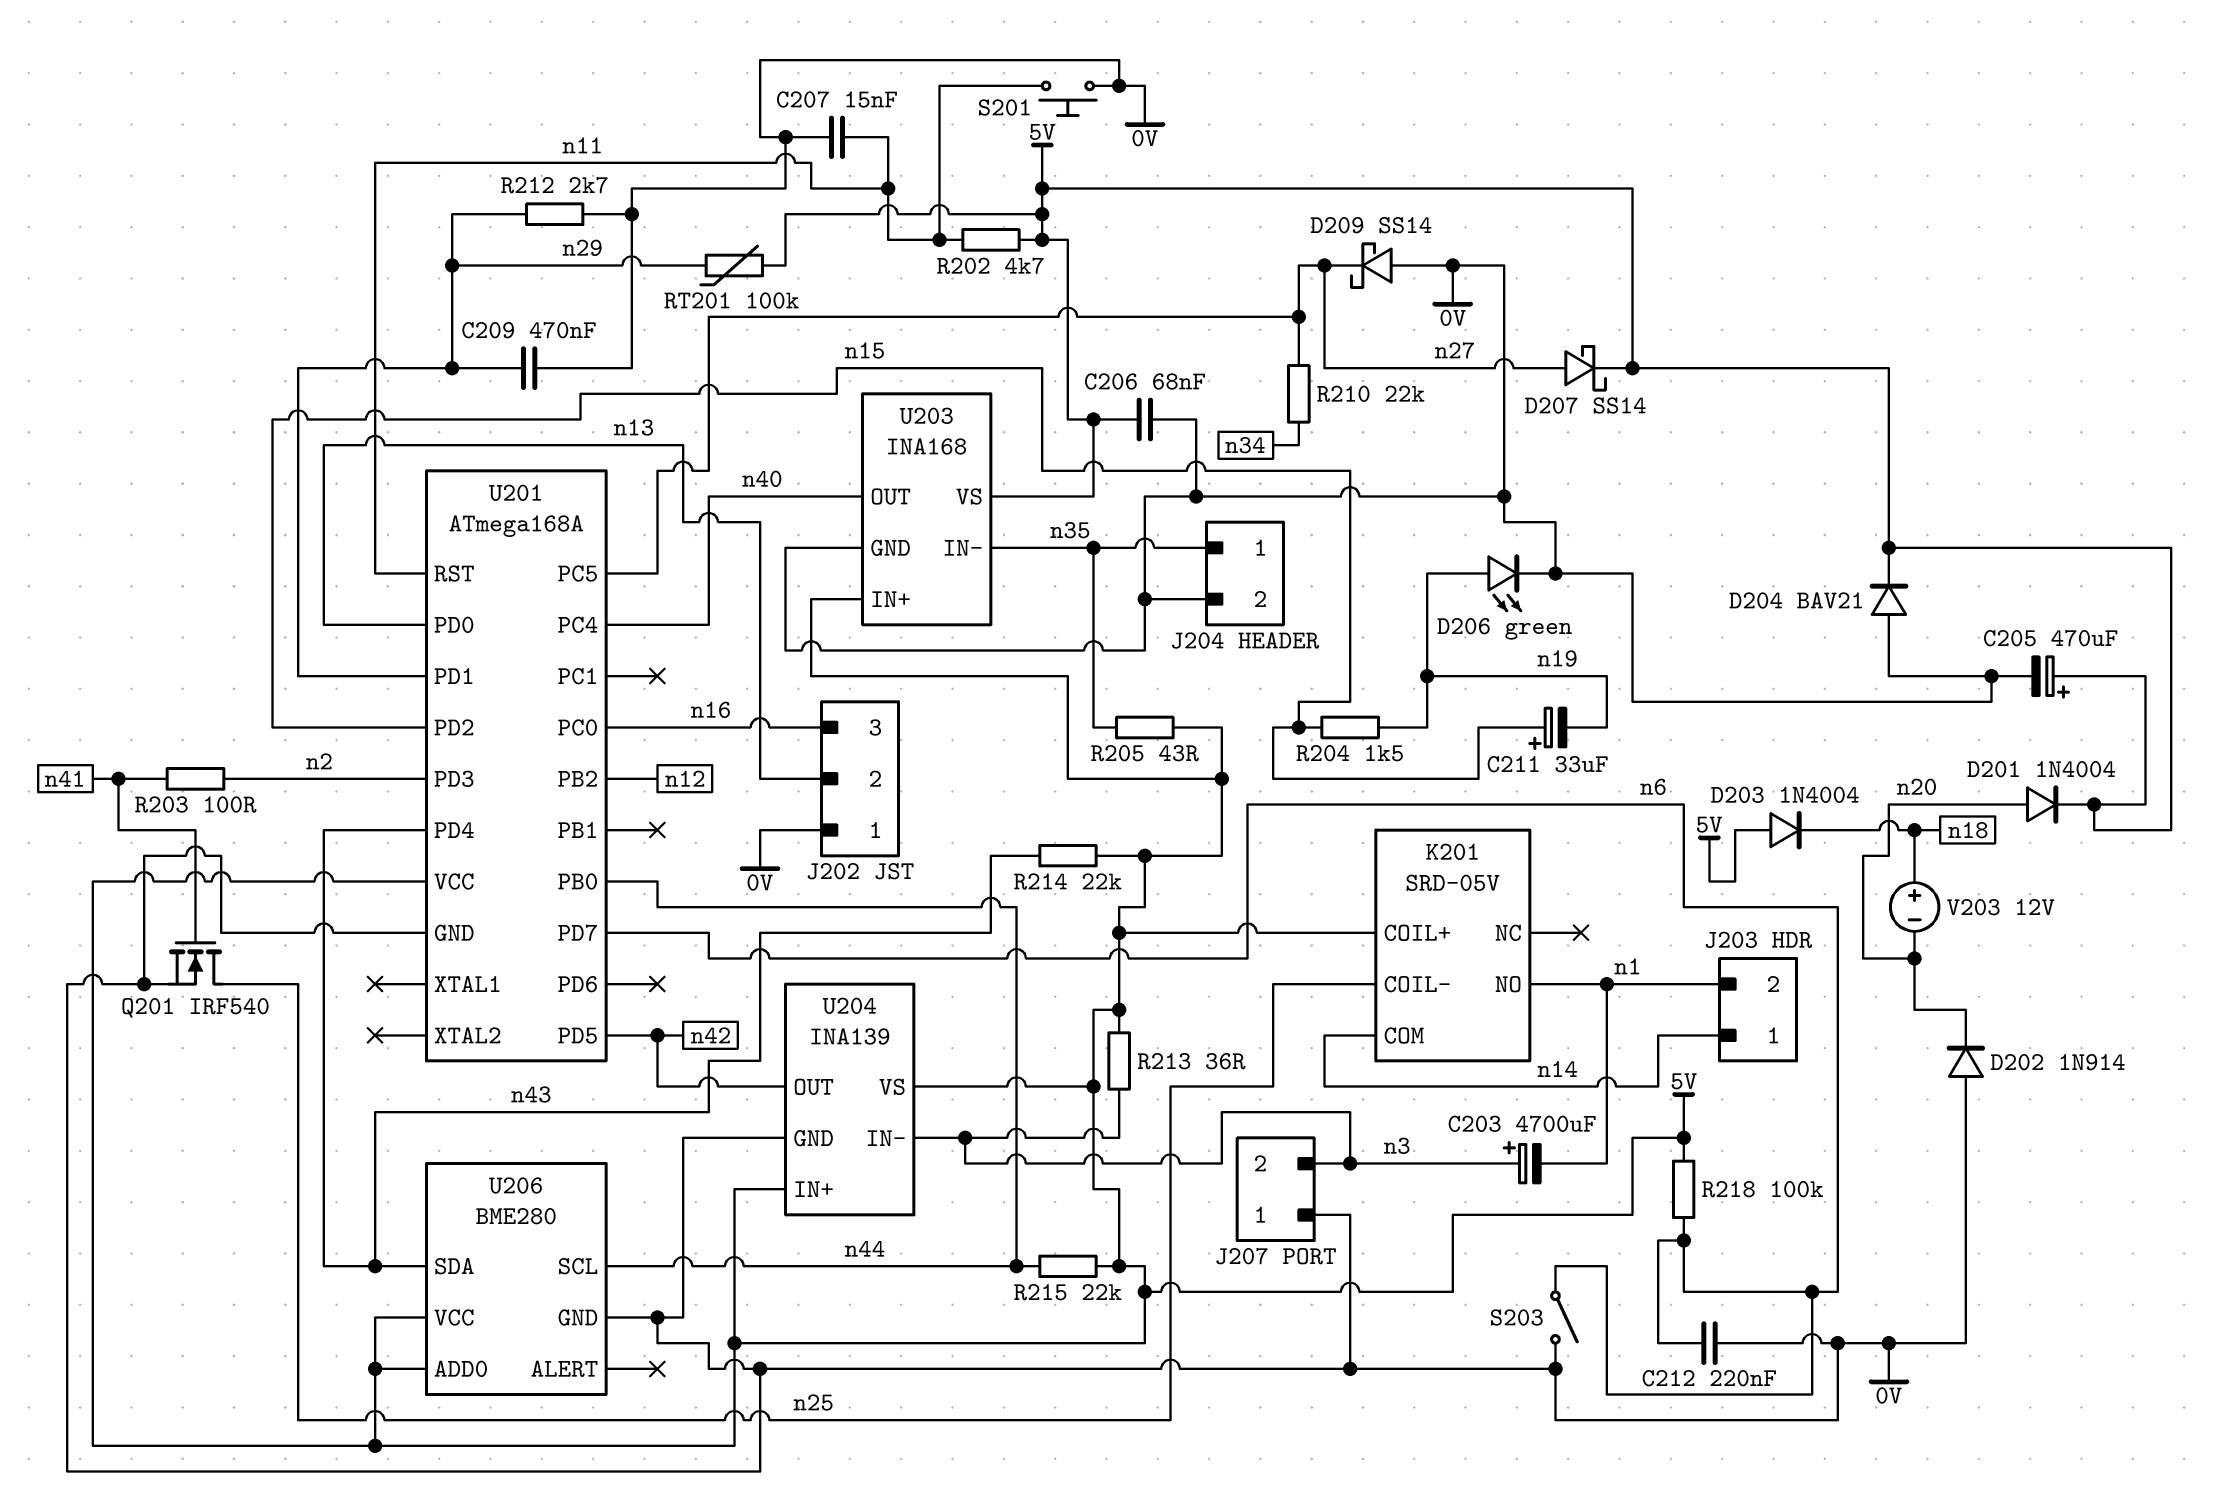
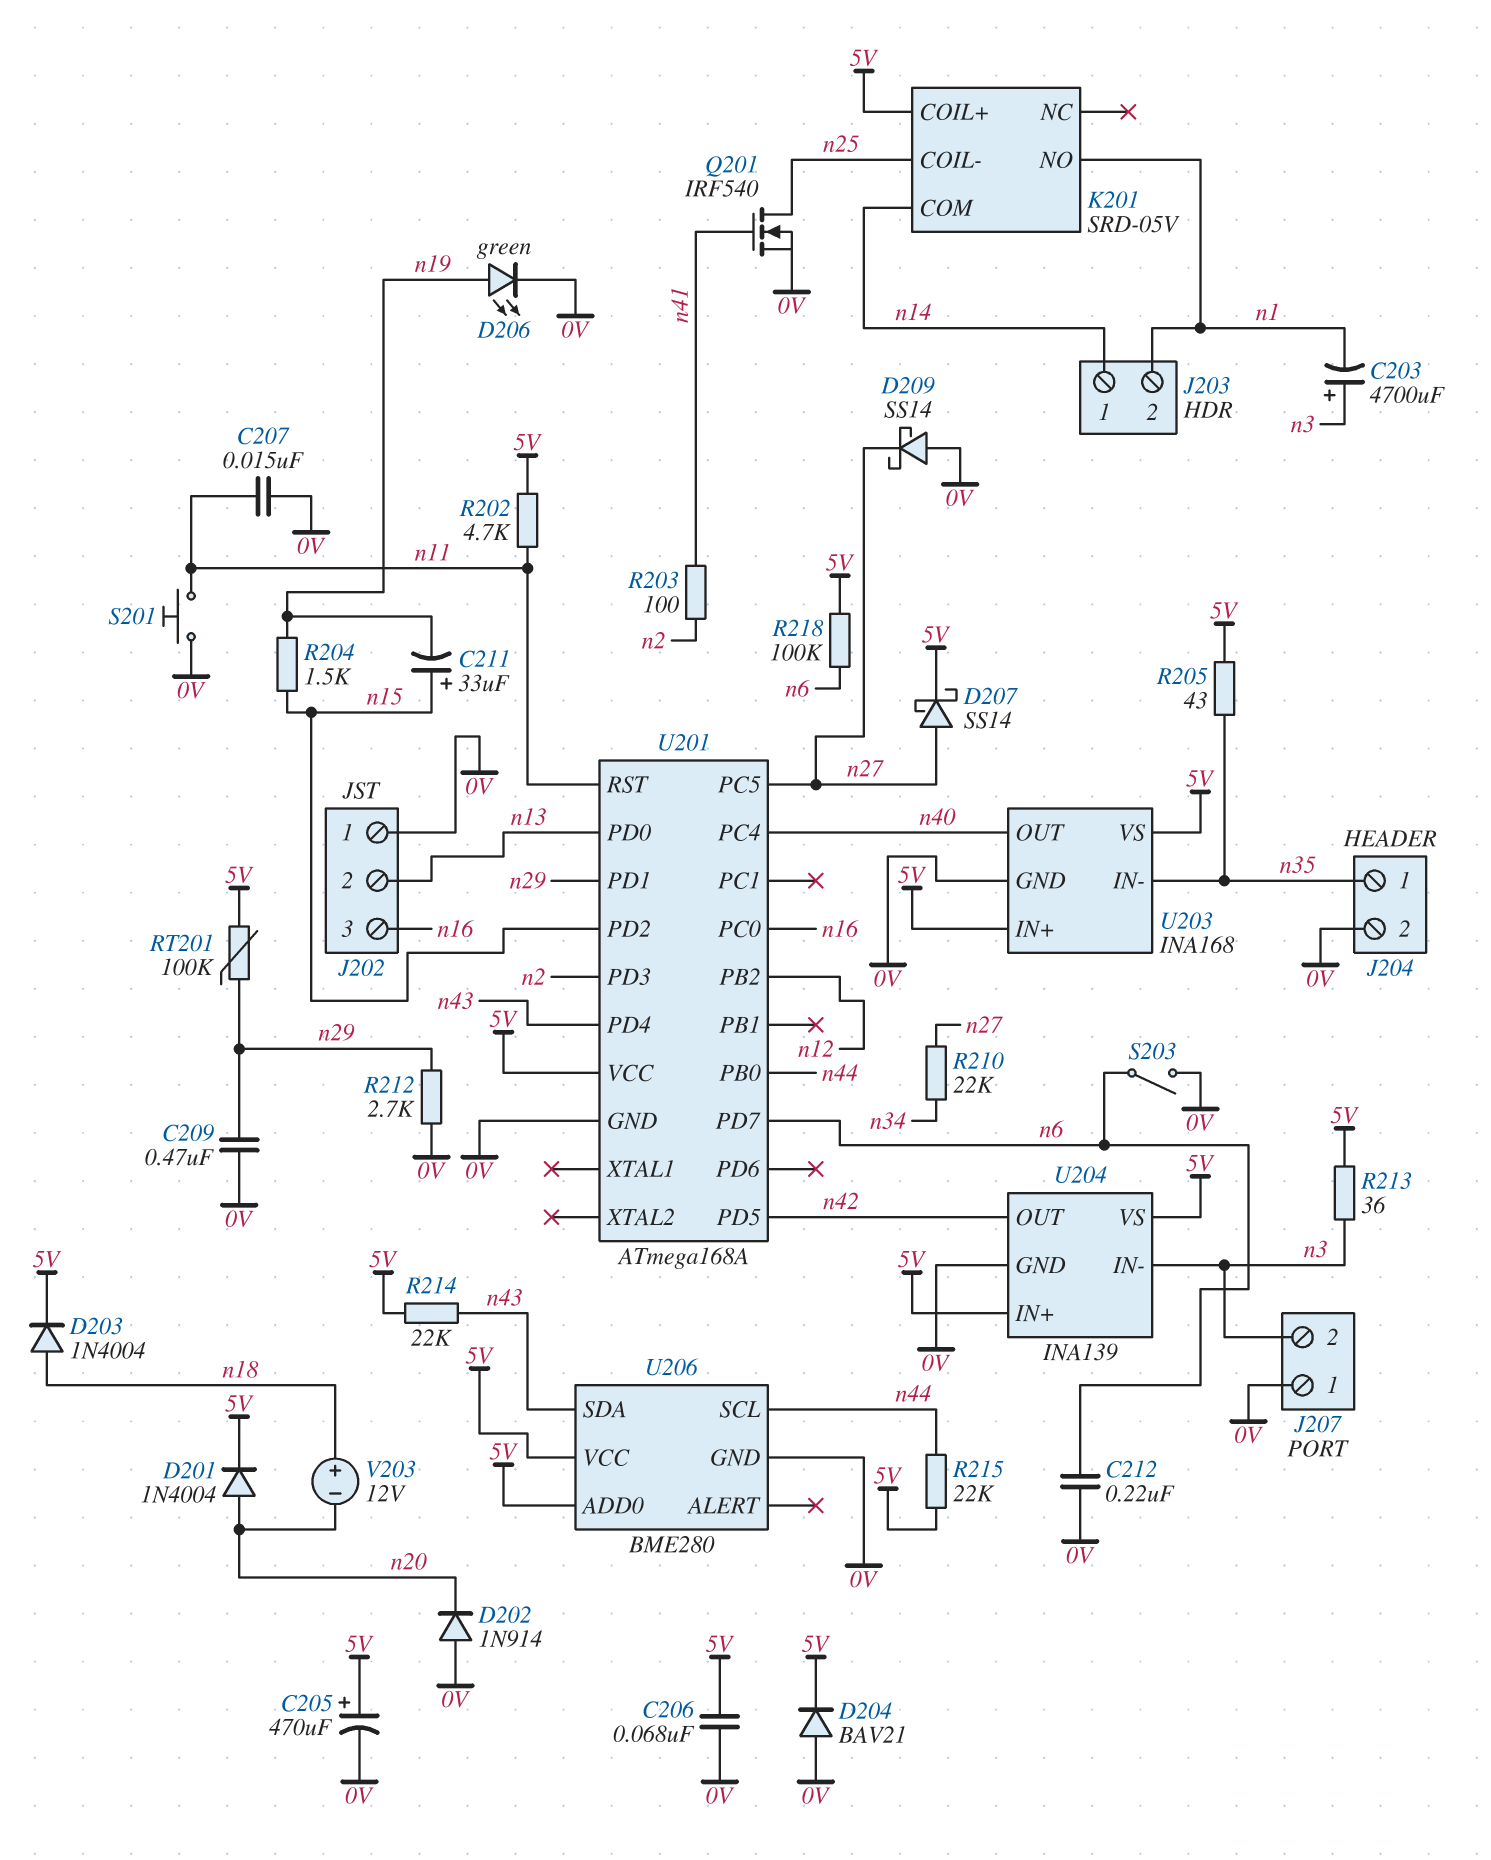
D203: diode 1N4004 (A 5V, K n18) -> diode 1N4004 (A n18, K 5V)

